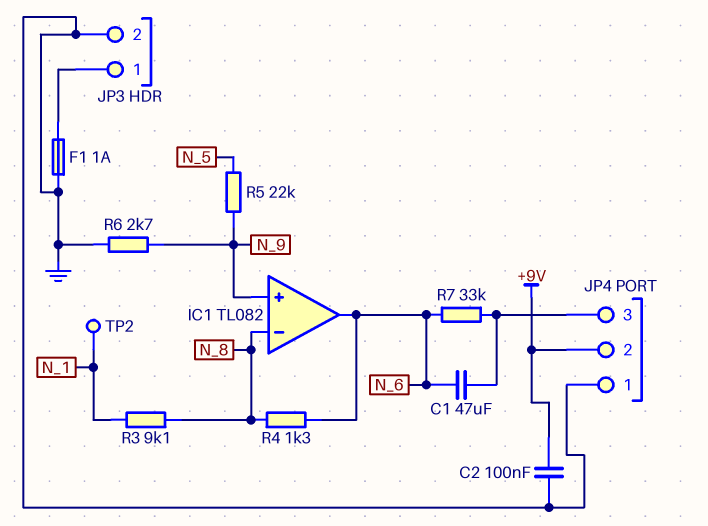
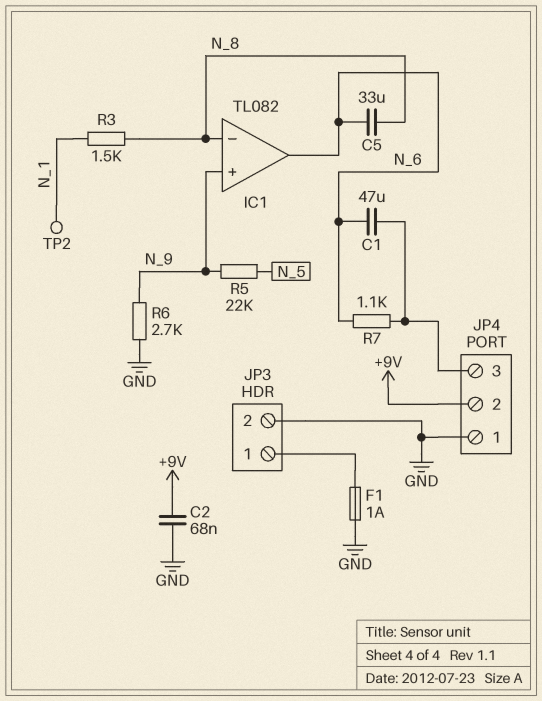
C2: 100nF (+9V, GND) -> 68nF (+9V, GND)
C5: none -> 33uF (N_6, N_8)
R3: 9.1k (N_1, N_8) -> 1.5k (N_1, N_8)
R4: 1.3k (N_6, N_8) -> none
R7: 33k (JP4/3, N_6) -> 1.1k (JP4/3, N_6)

